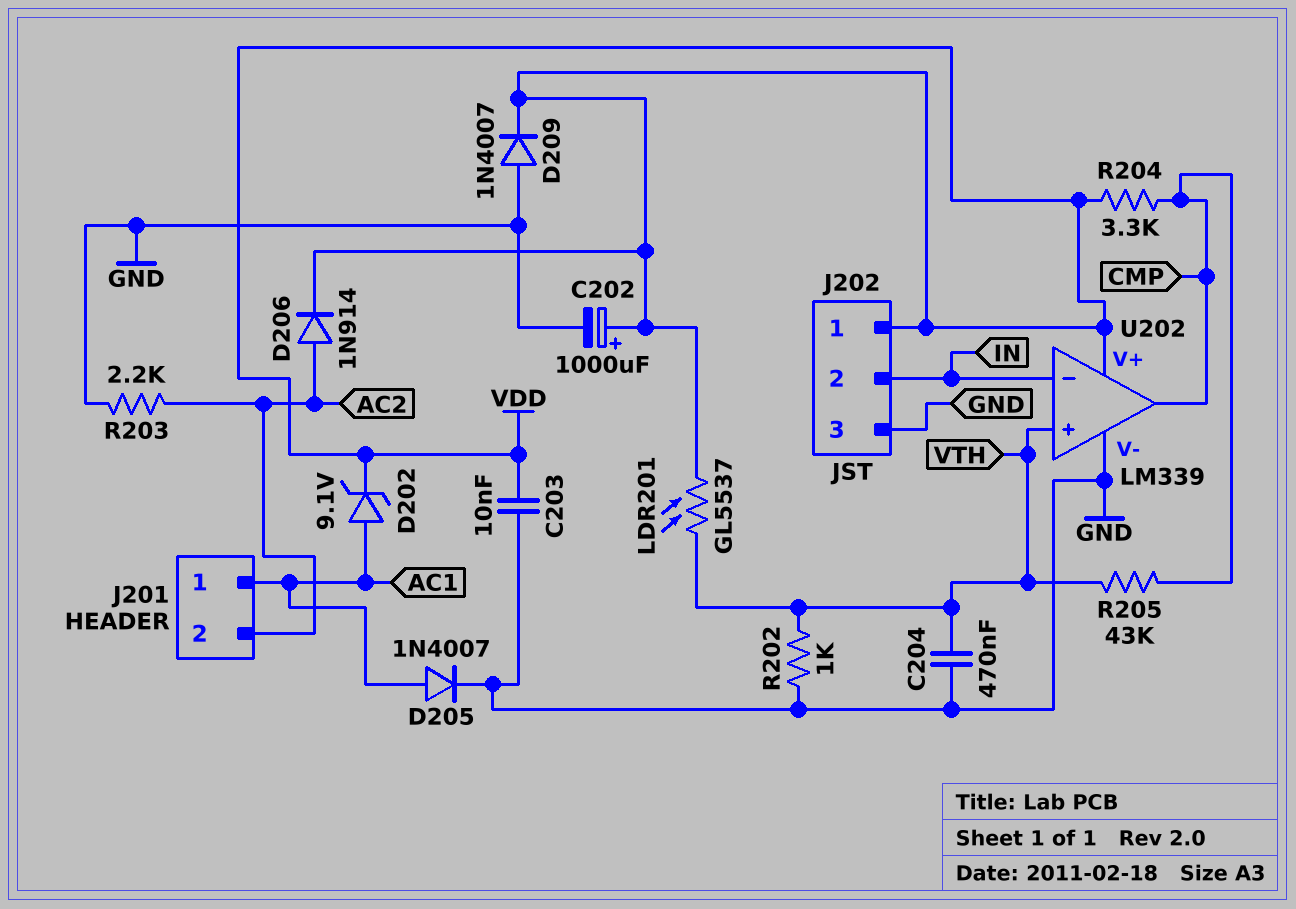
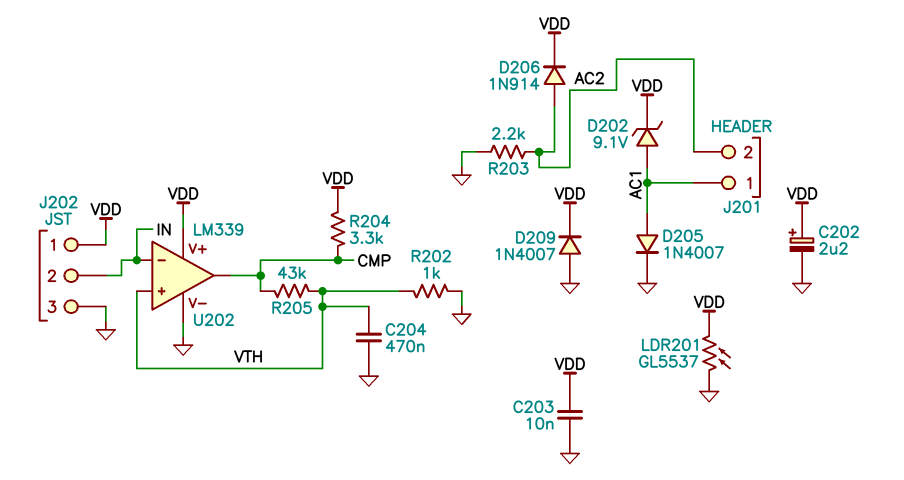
C202: 1000uF (plus VDD, minus GND) -> 2.2uF (plus VDD, minus GND)
LDR201: GL5537 (VDD, VTH) -> GL5537 (GND, VDD)

